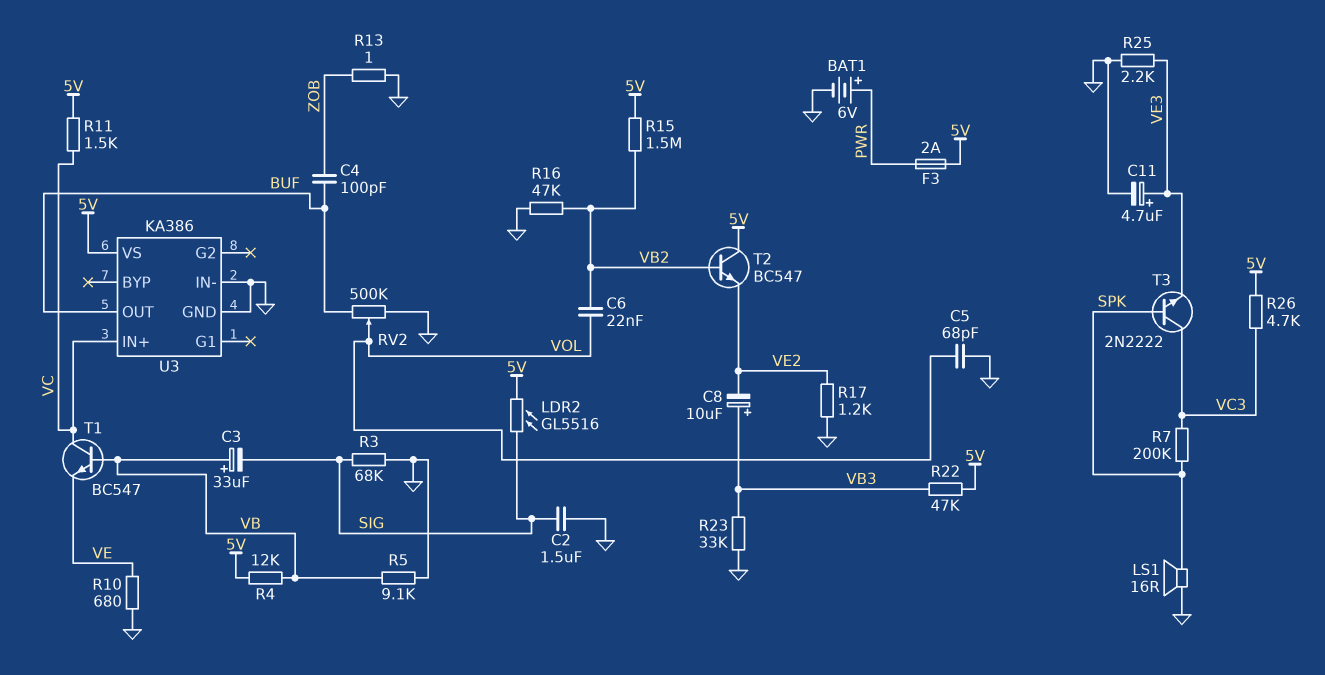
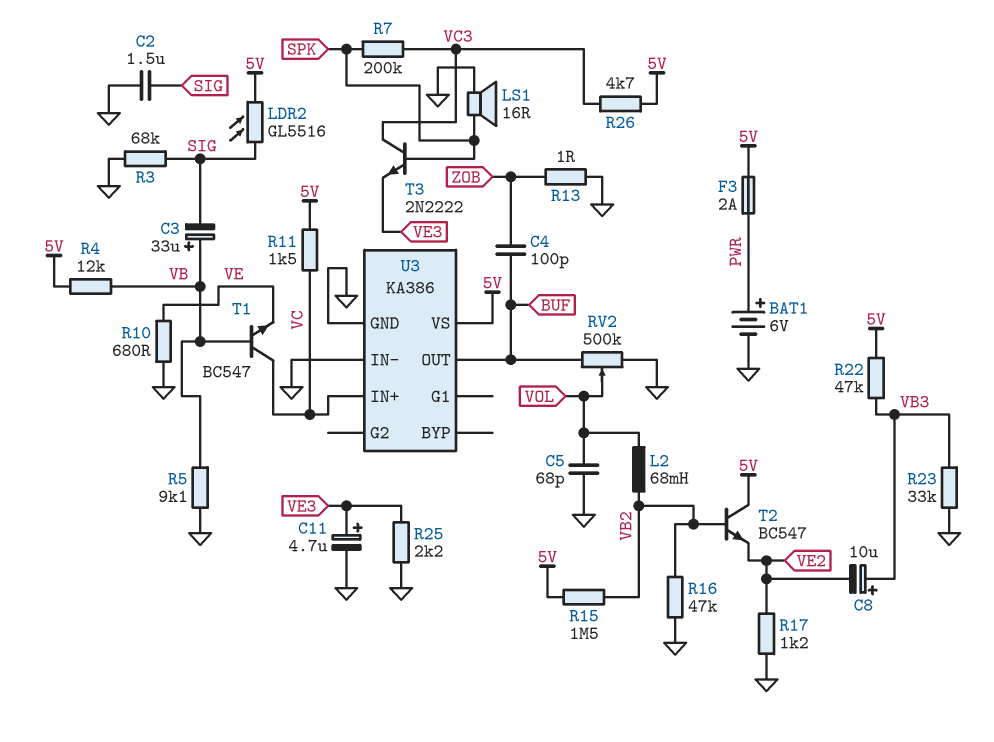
C6: 22nF (VB2, VOL) -> none
L2: none -> 68mH (VB2, VOL)

